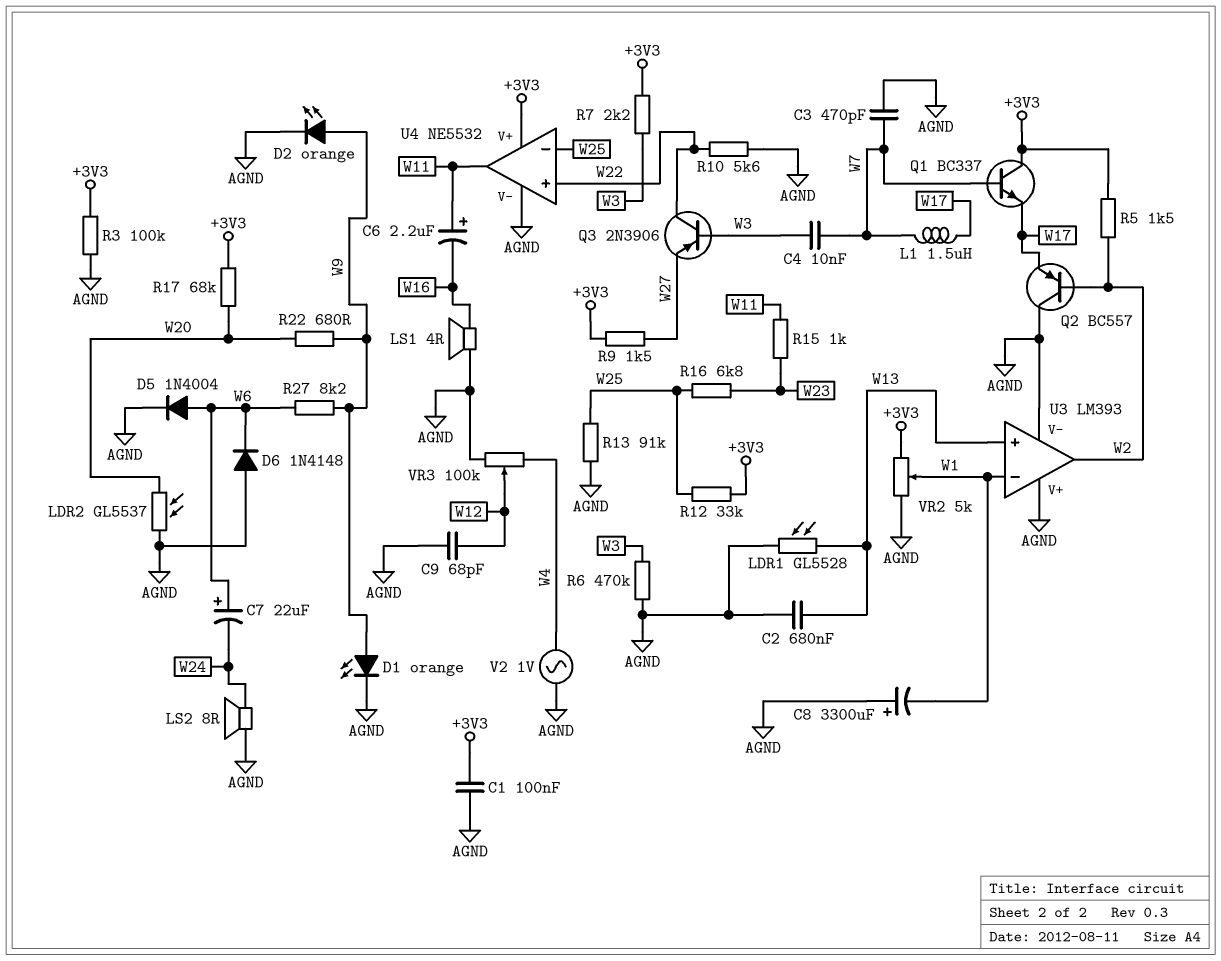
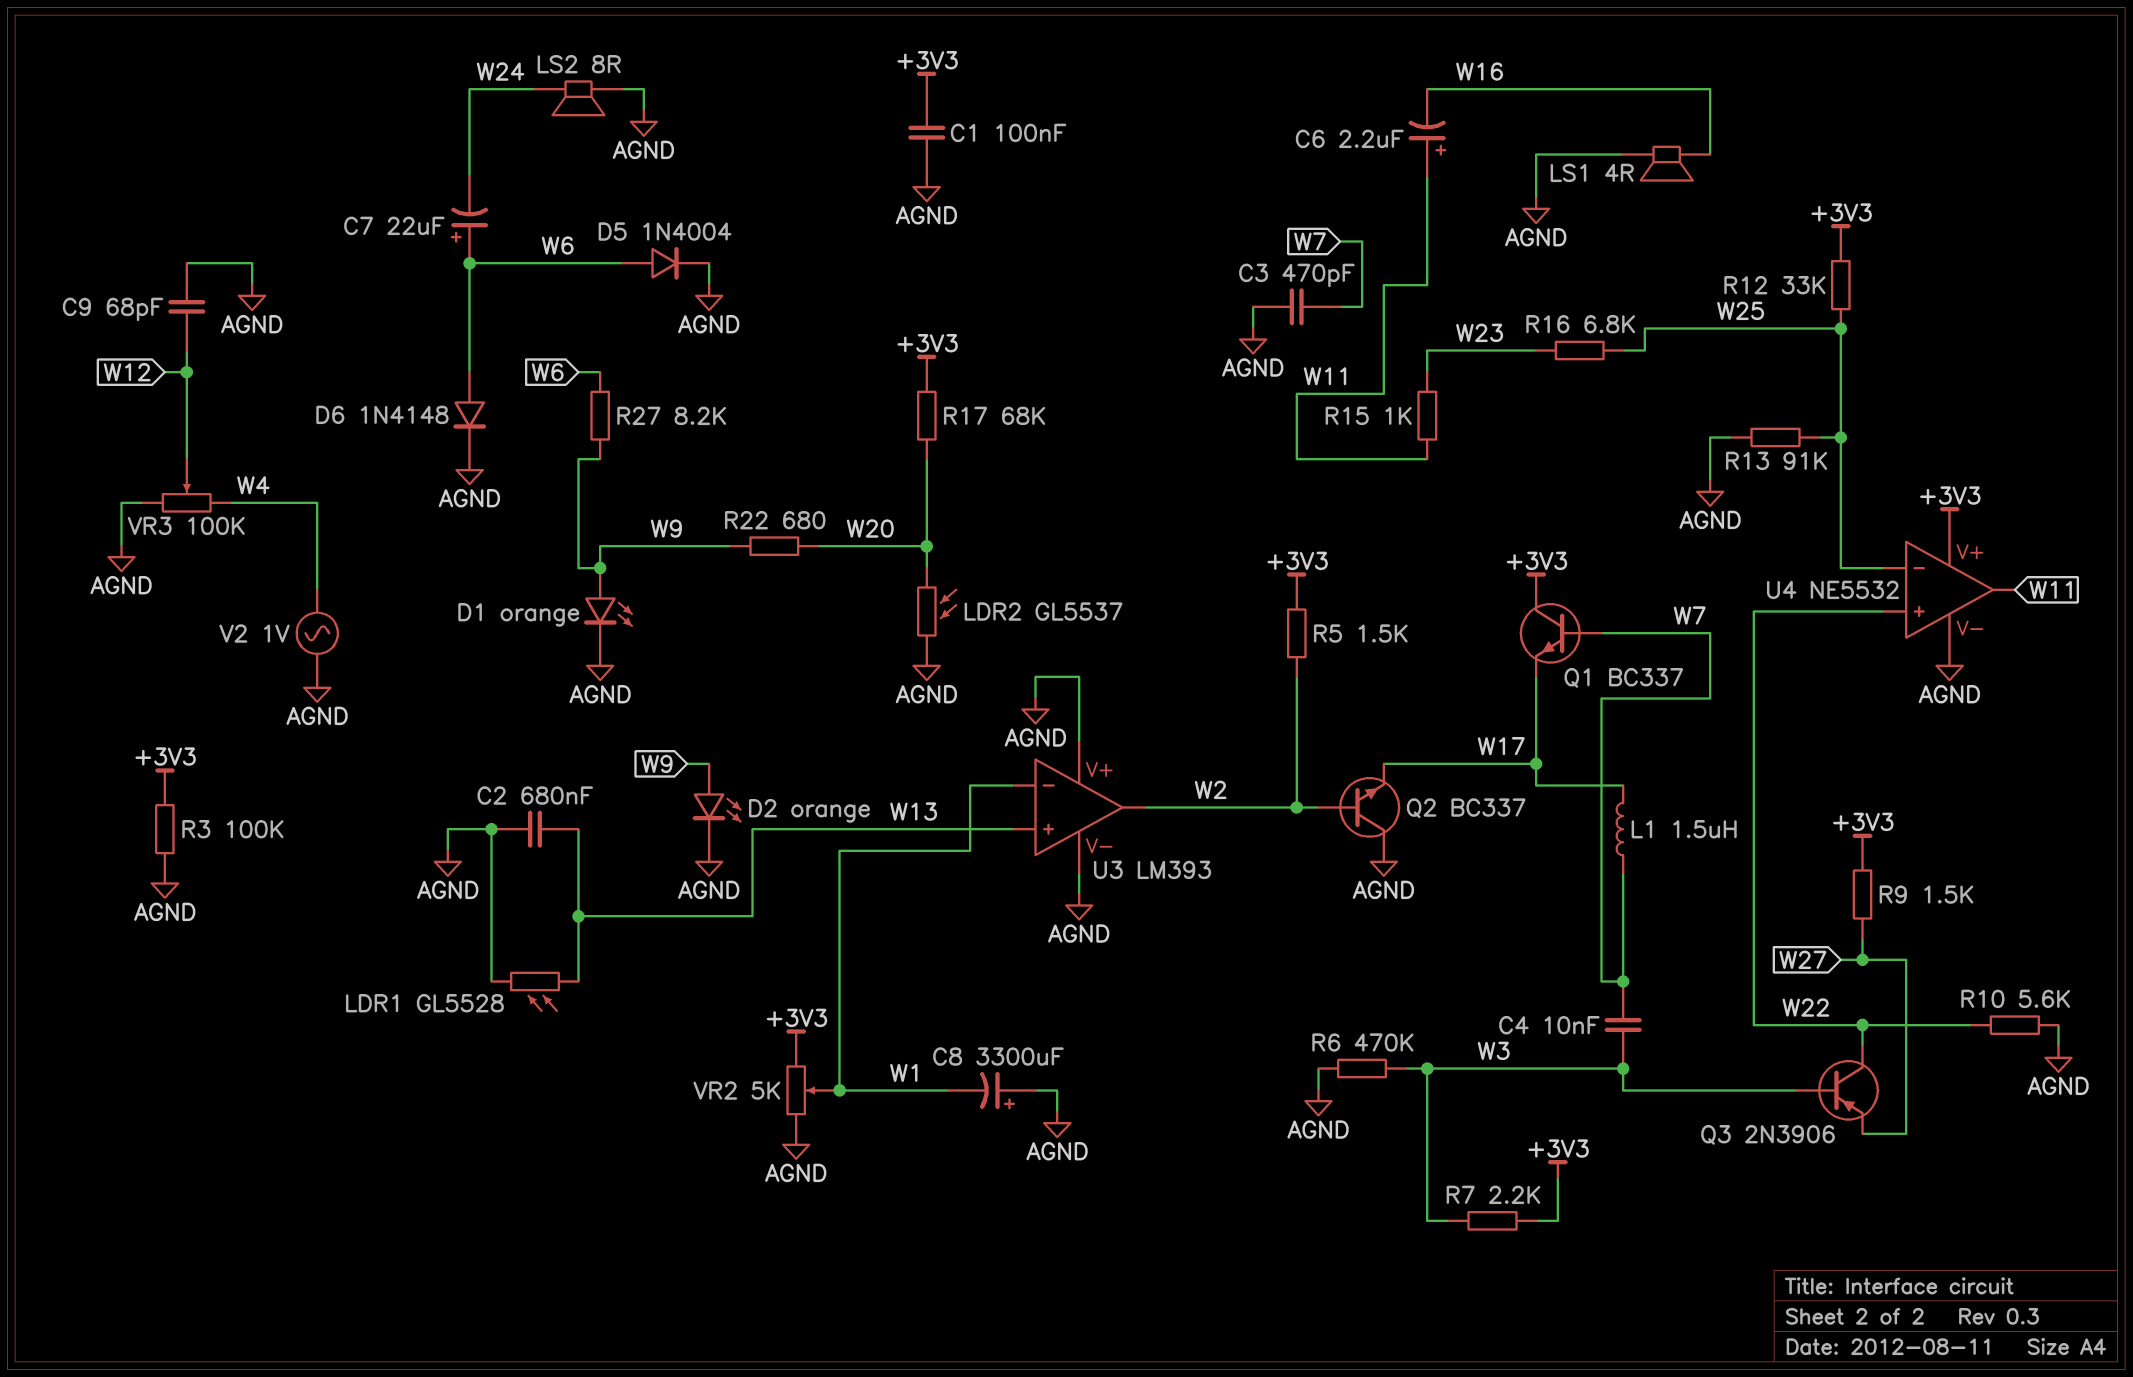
D6: diode 1N4148 (A AGND, K W6) -> diode 1N4148 (A W6, K AGND)
Q2: PNP BC557 (B W2, C AGND, E W17) -> NPN BC337 (B W2, C AGND, E W17)

